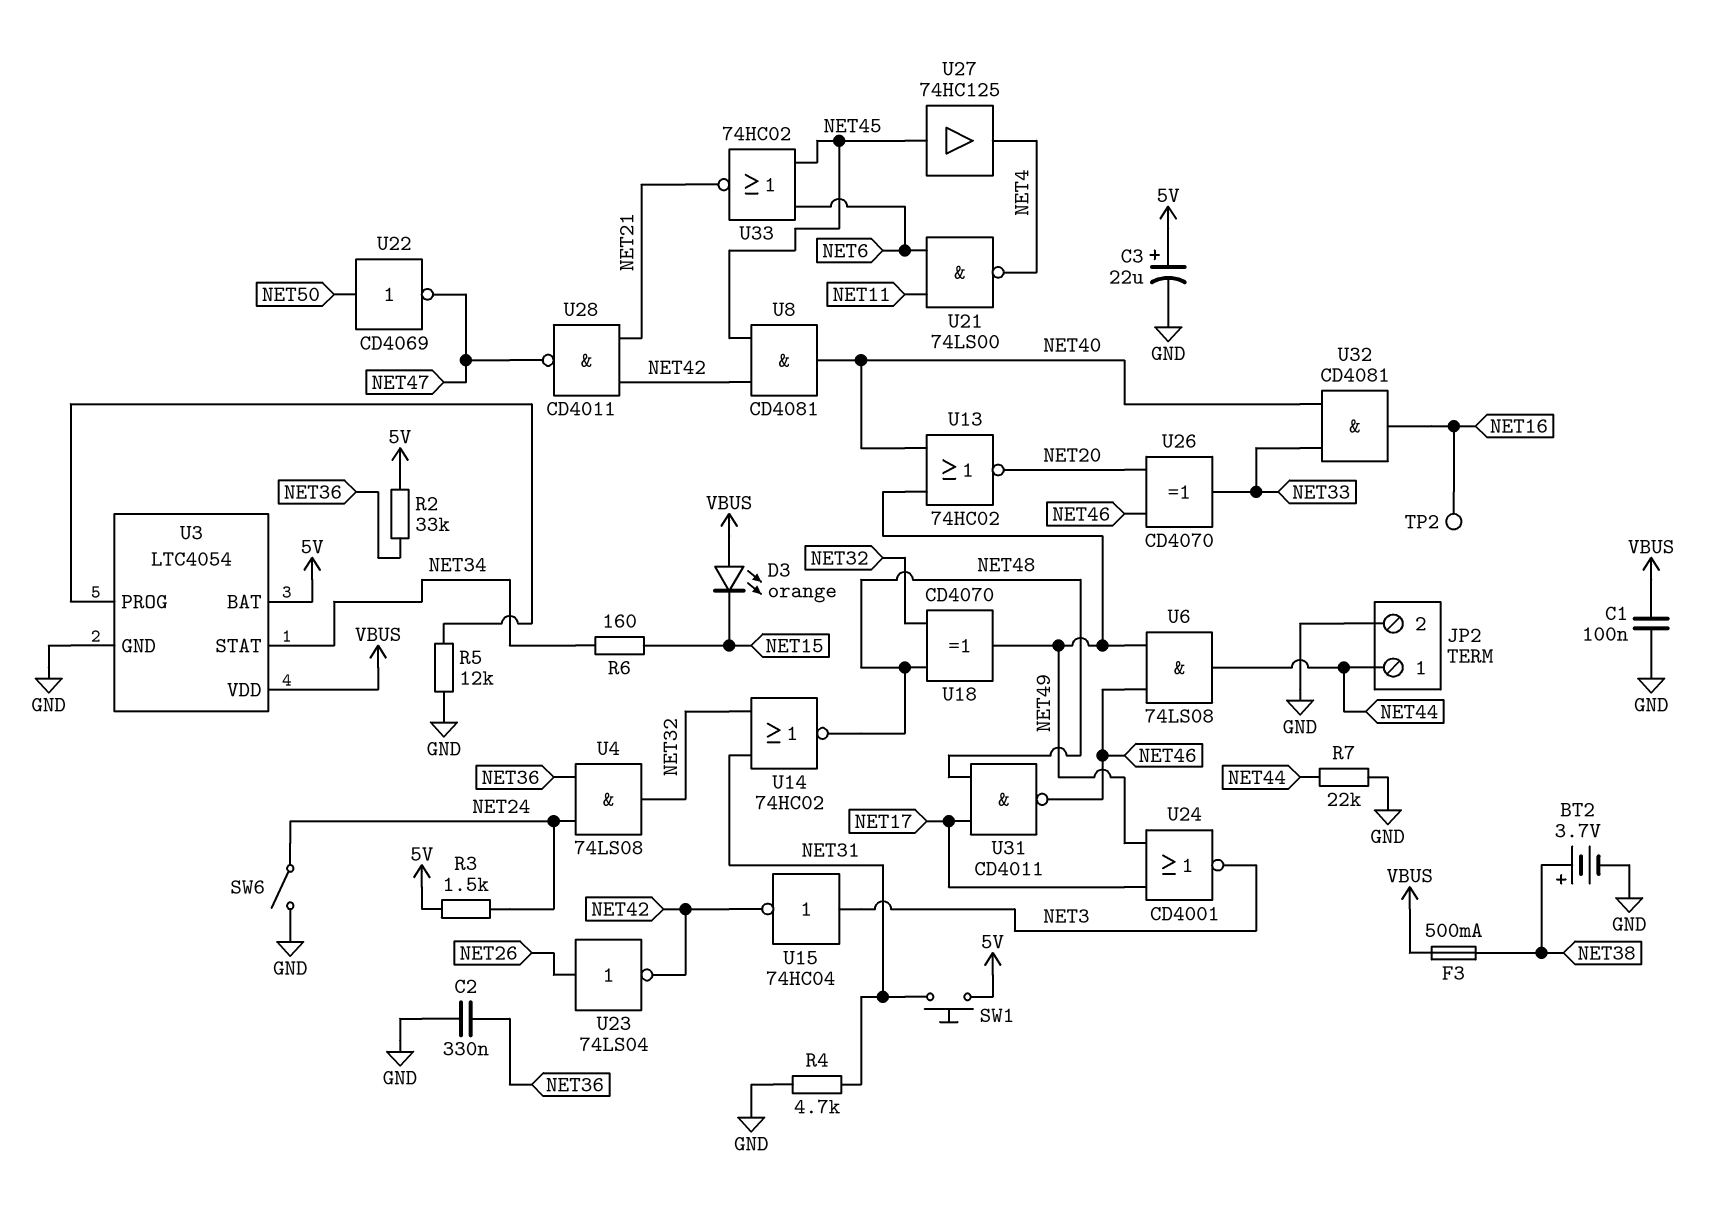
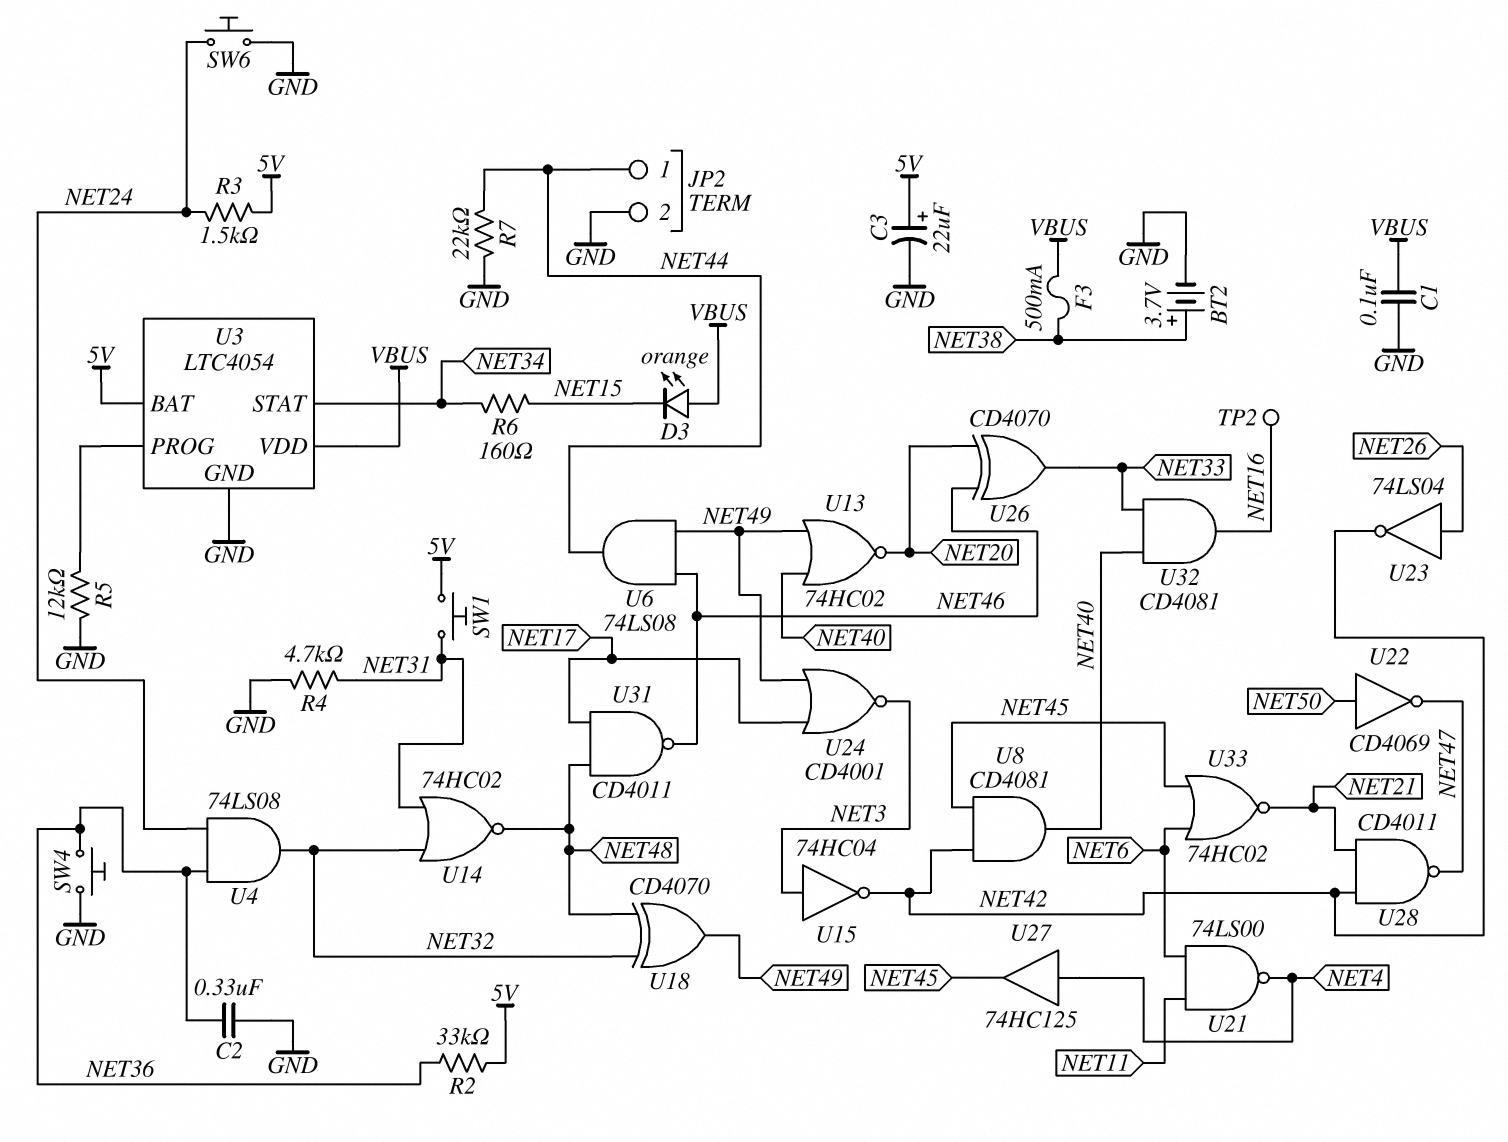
SW4: none -> button (GND, NET36)
SW6: switch (GND, NET24) -> button (GND, NET24)
U27: buffer 74HC125 (in NET45, out NET4) -> buffer 74HC125 (in NET4, out NET45)

